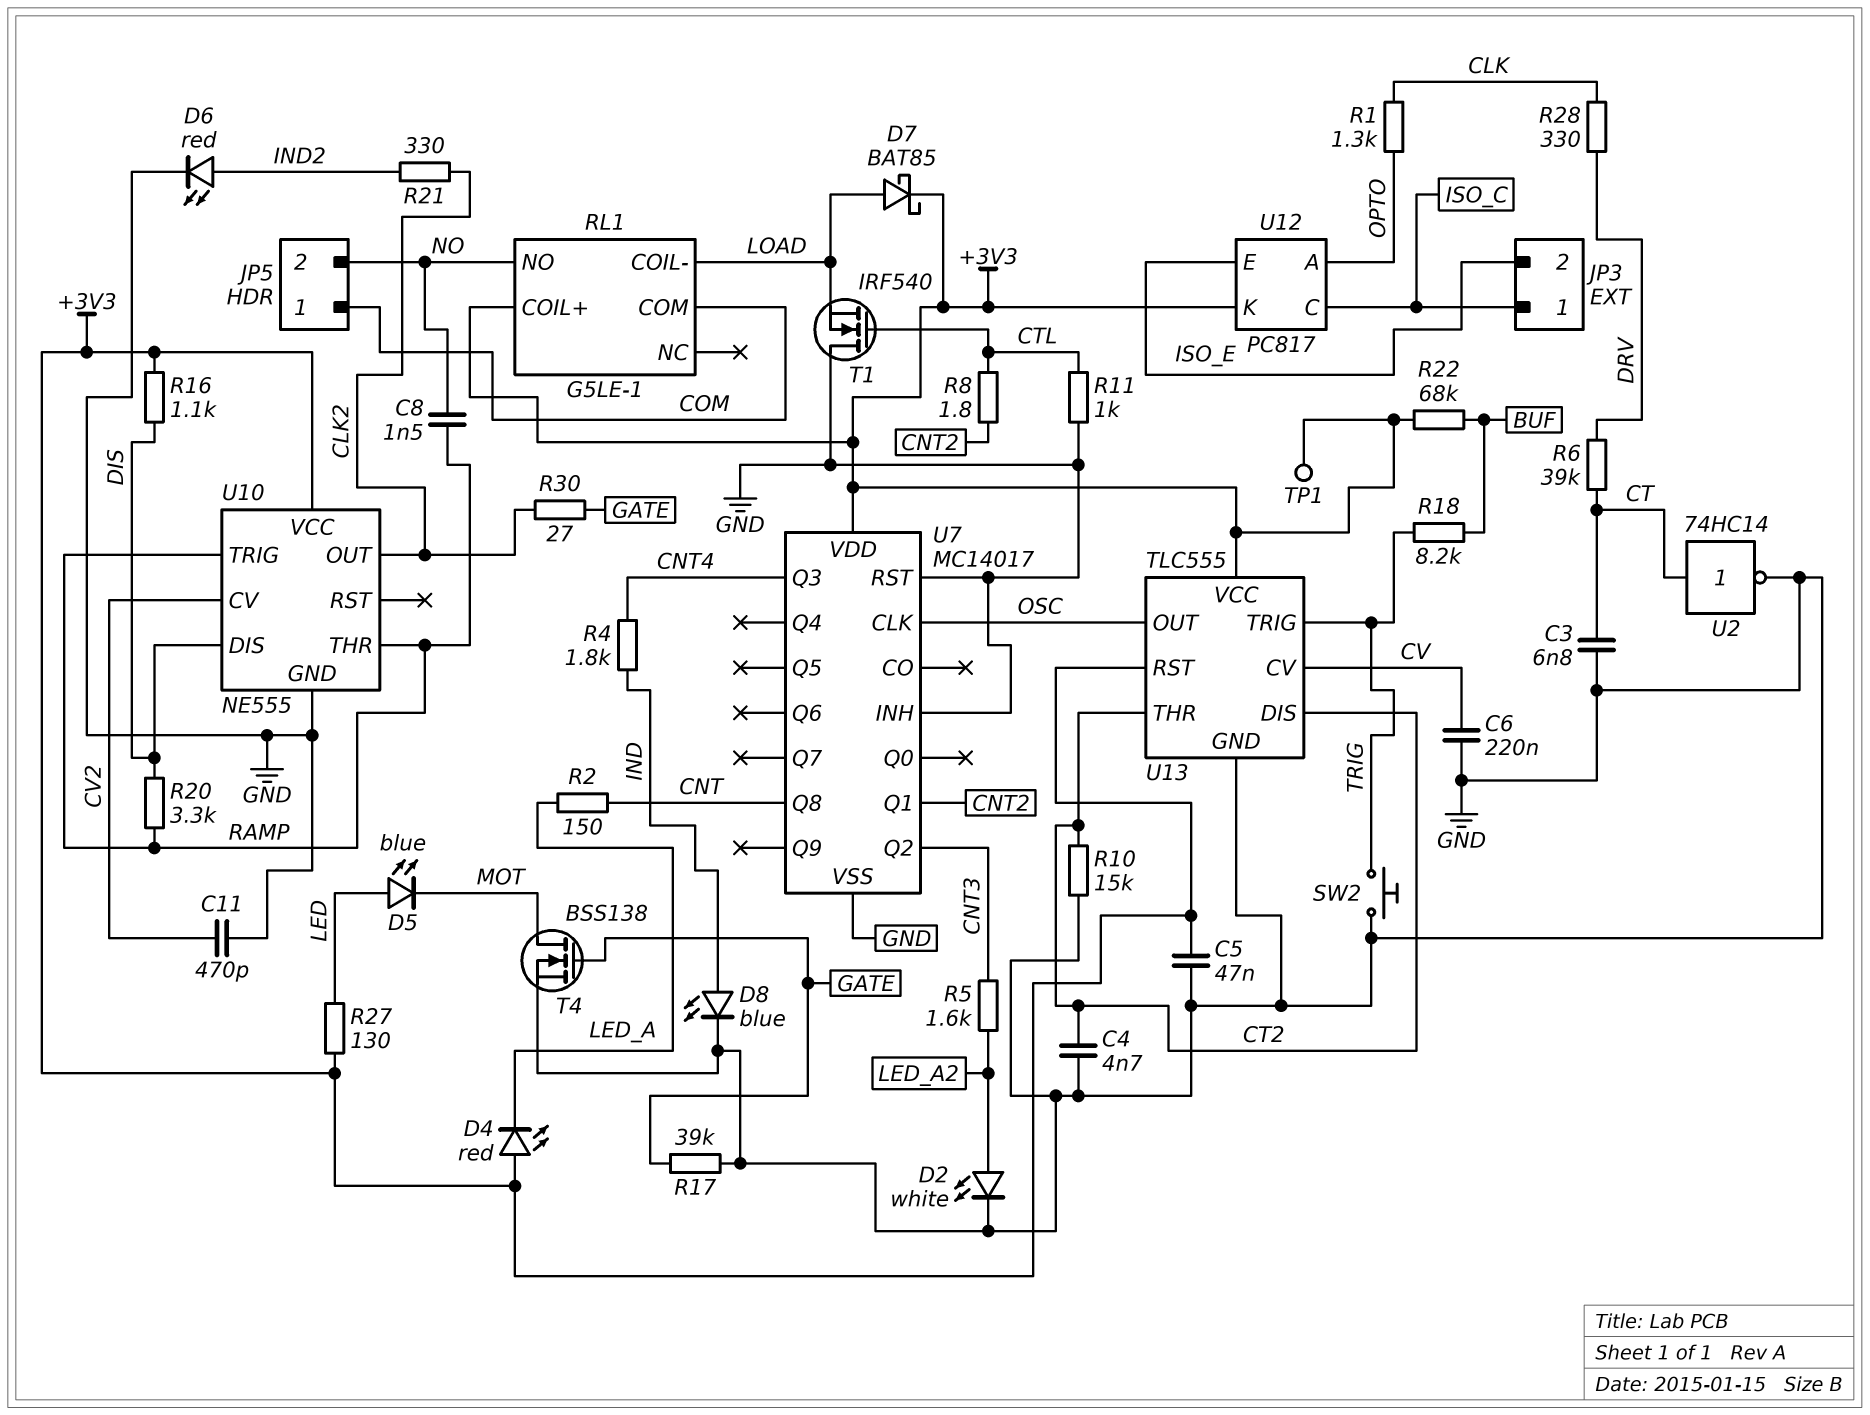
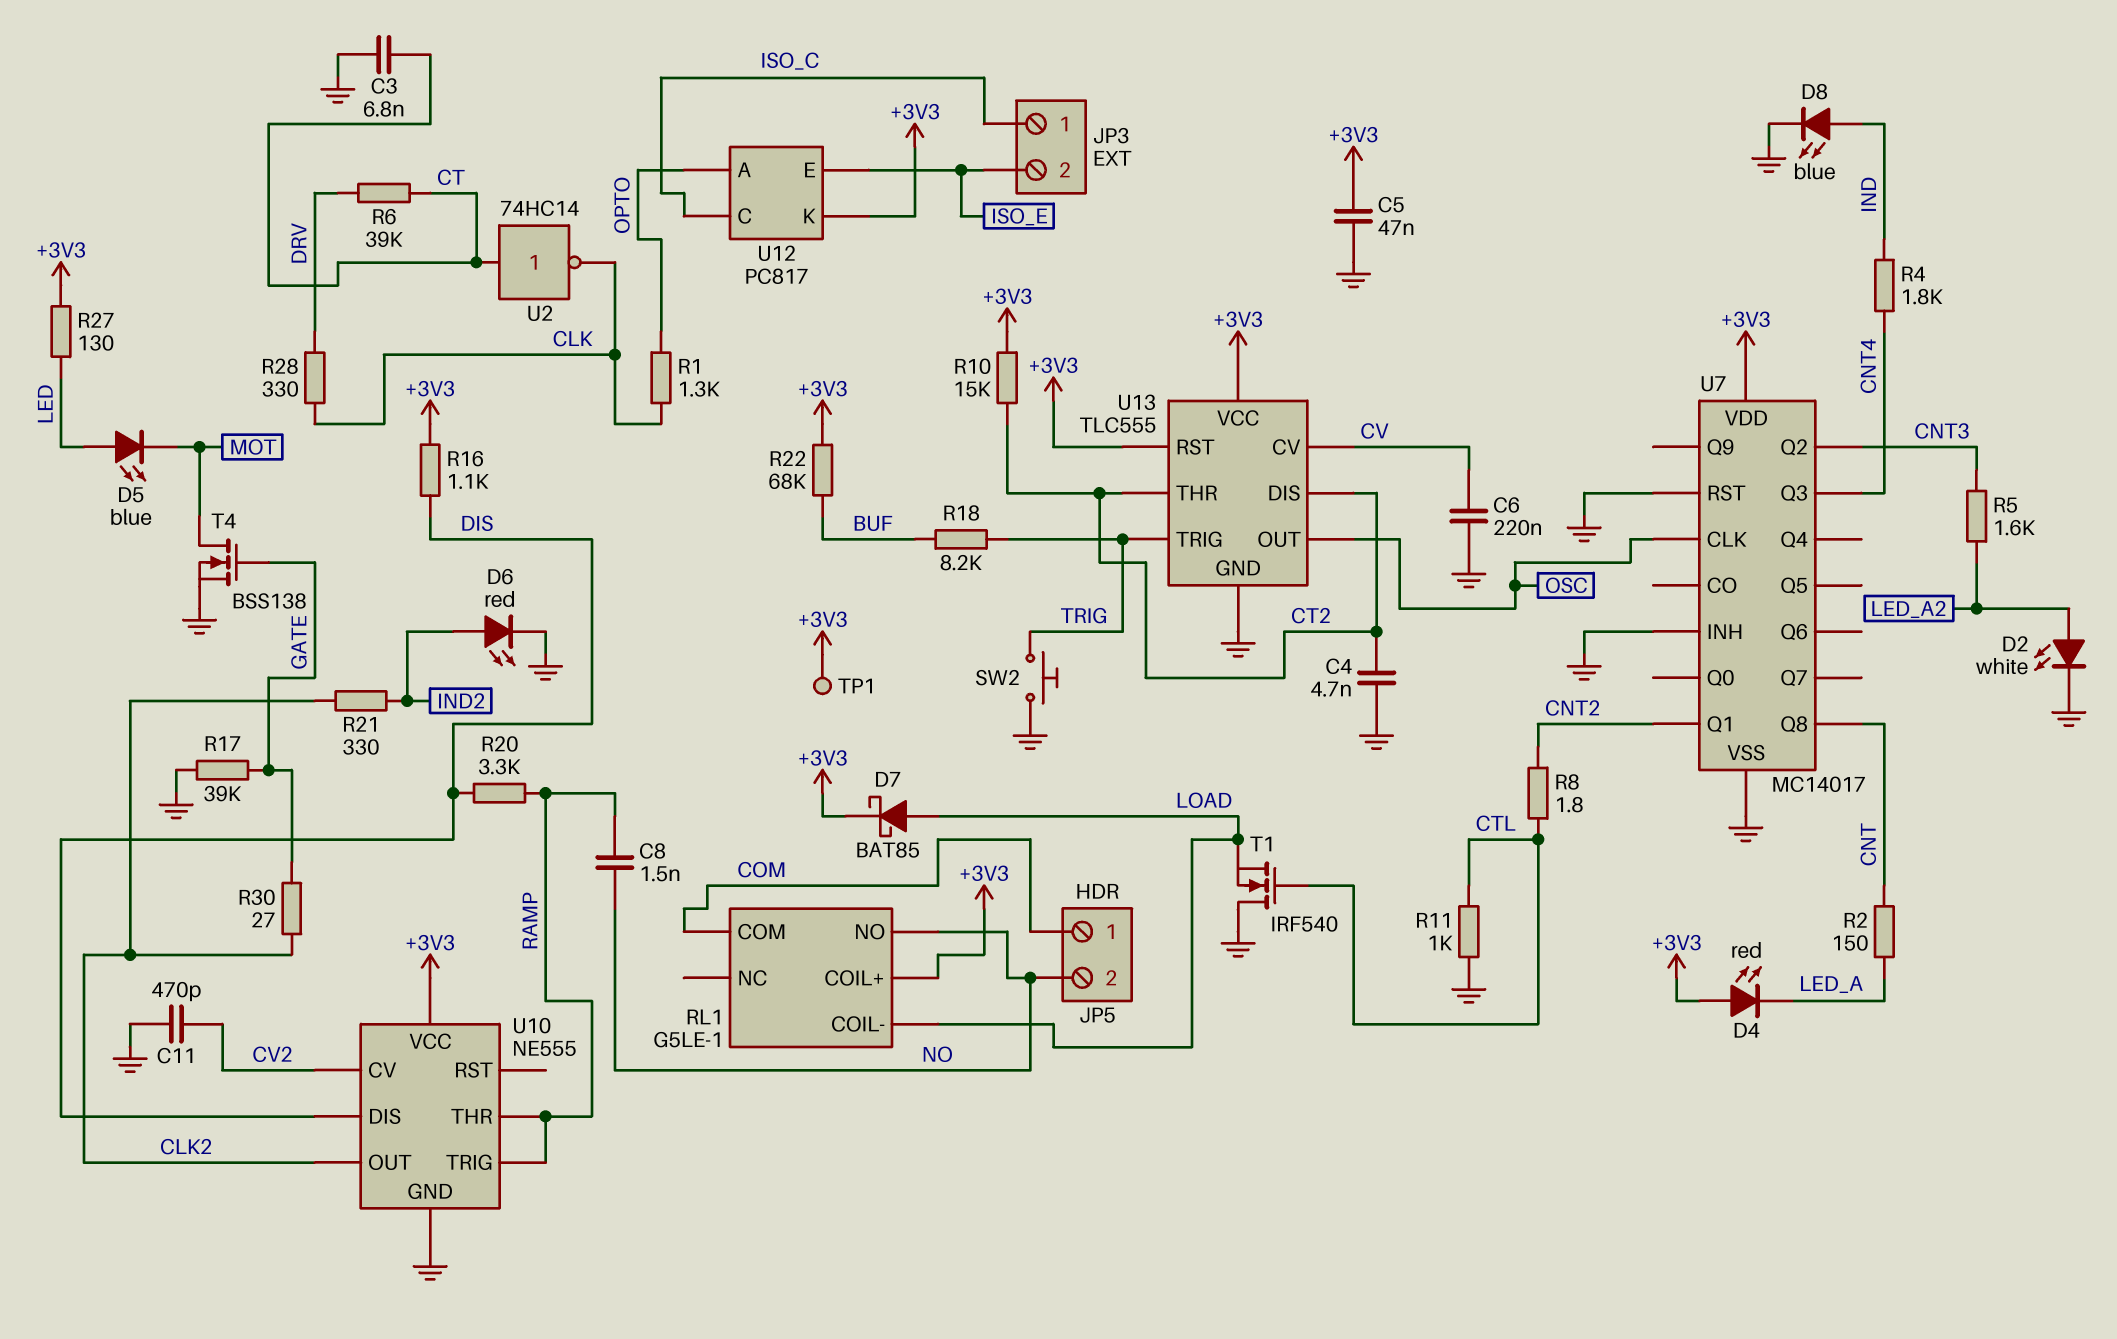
R10: 15k (CT2, GND) -> 15k (+3V3, CT2)
U2: NOT 74HC14 (in CT, out GND) -> NOT 74HC14 (in CT, out CLK)

